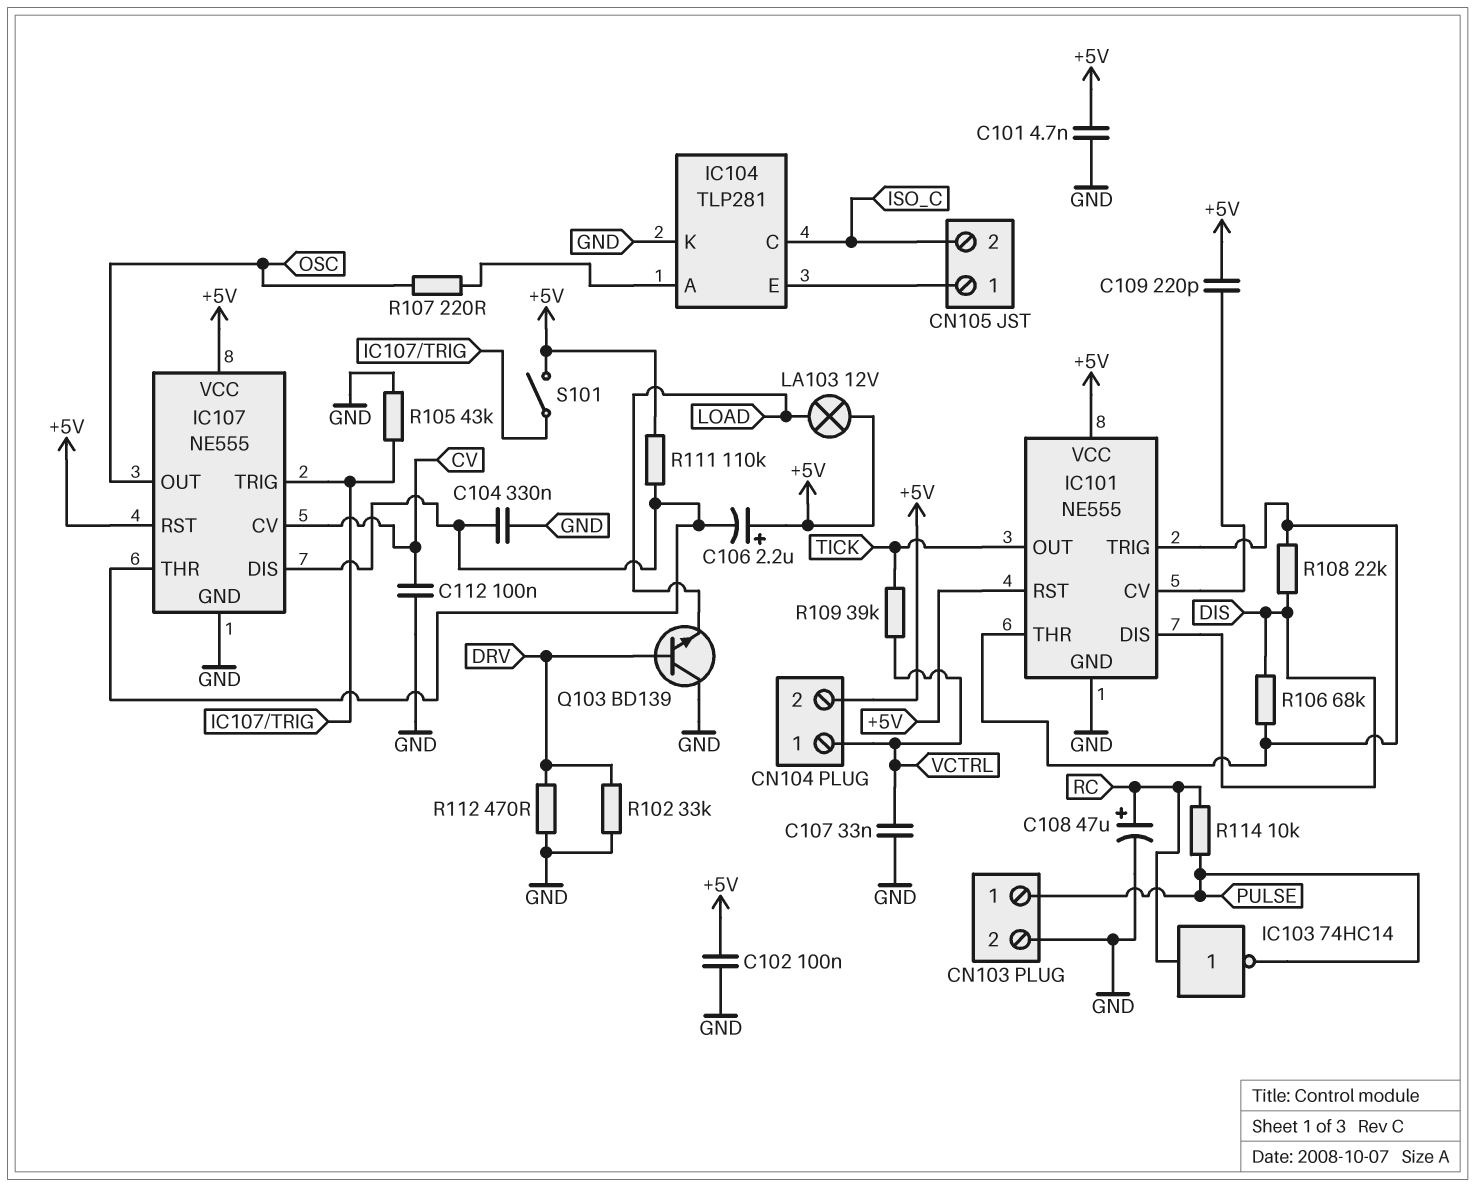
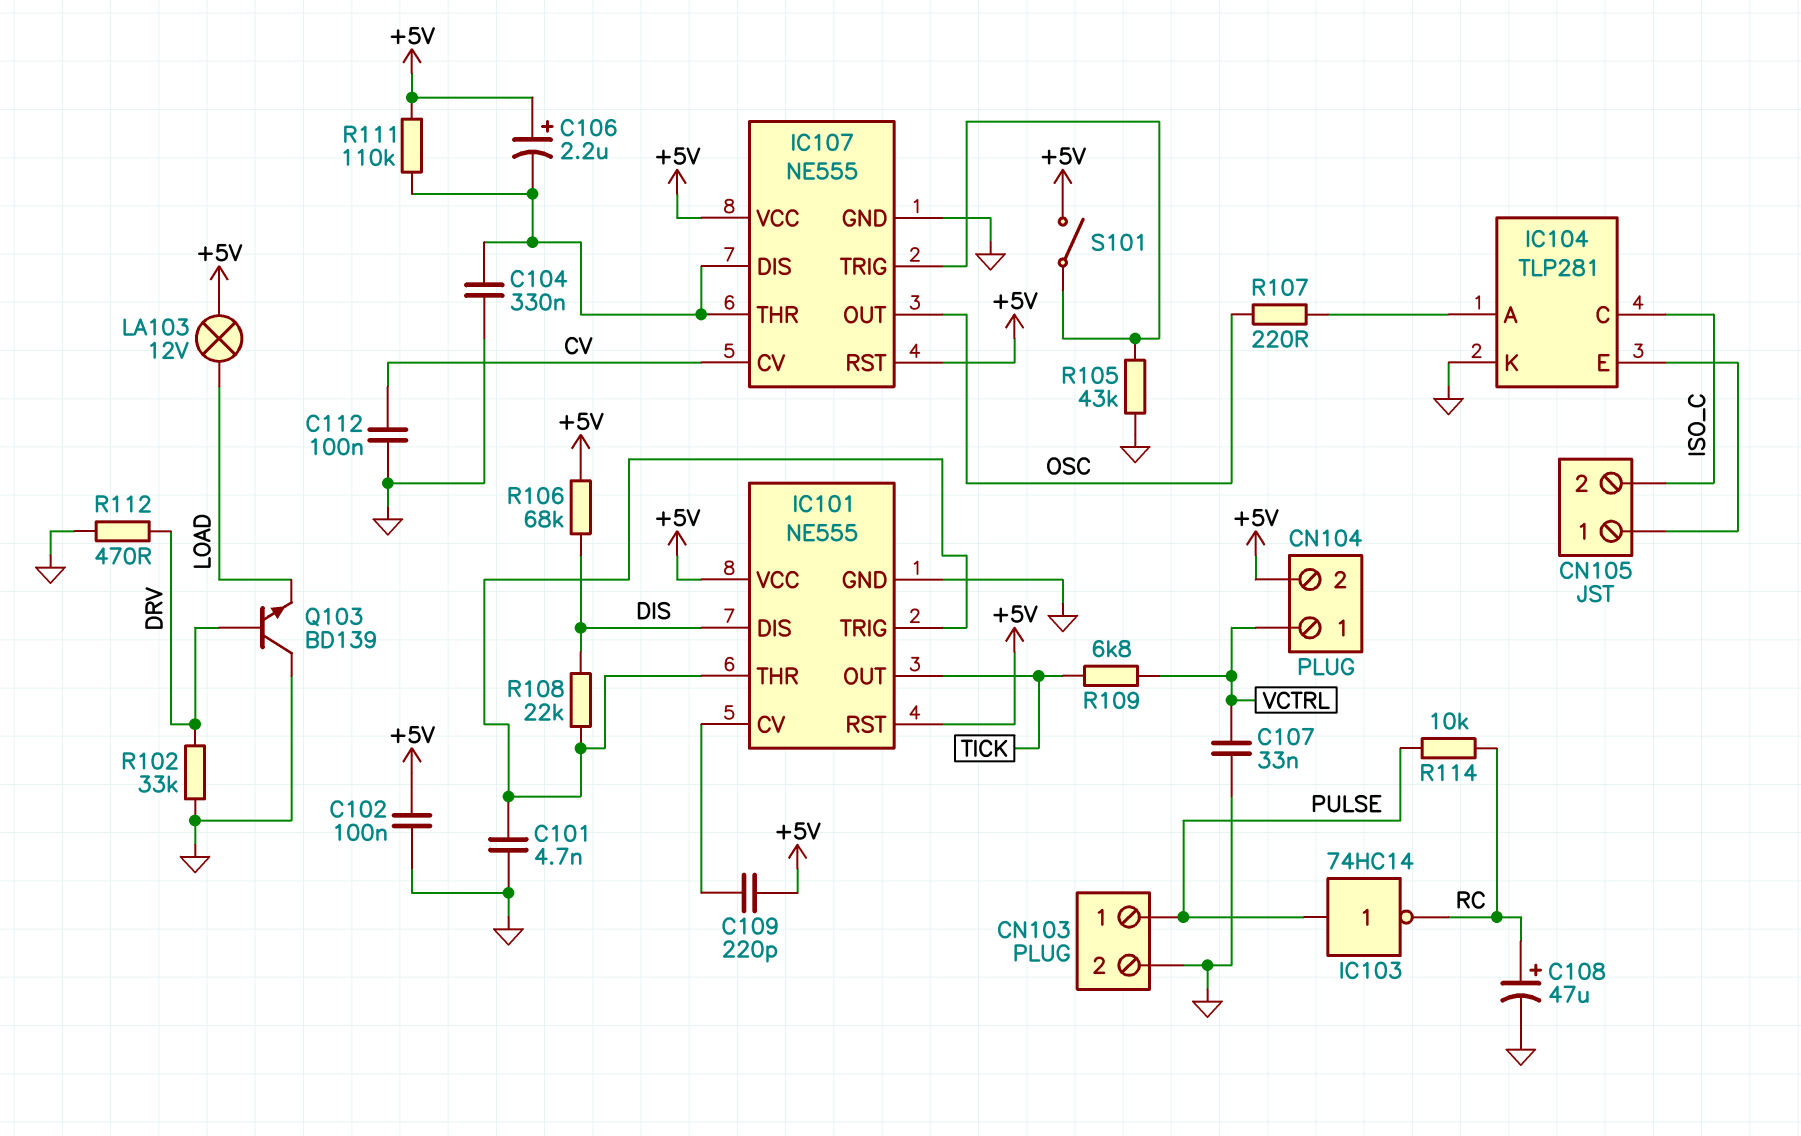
C101: 4.7nF (+5V, GND) -> 4.7nF (GND, IC101/THR)
IC103: NOT 74HC14 (in RC, out PULSE) -> NOT 74HC14 (in PULSE, out RC)
R106: 68k (DIS, IC101/THR) -> 68k (+5V, DIS)
R109: 39k (TICK, VCTRL) -> 6.8k (TICK, VCTRL)

